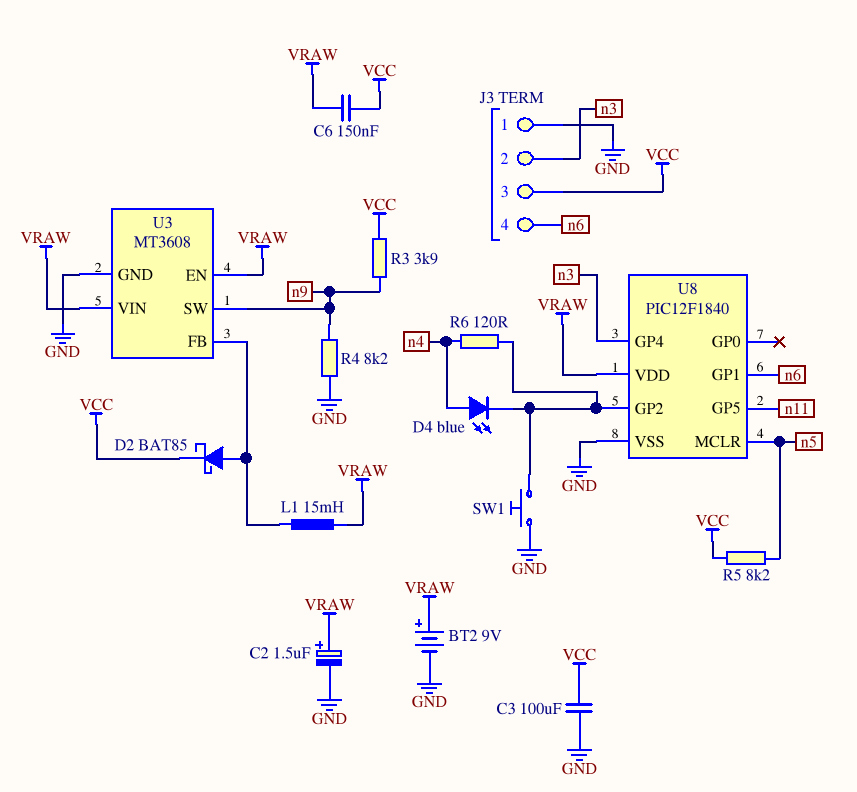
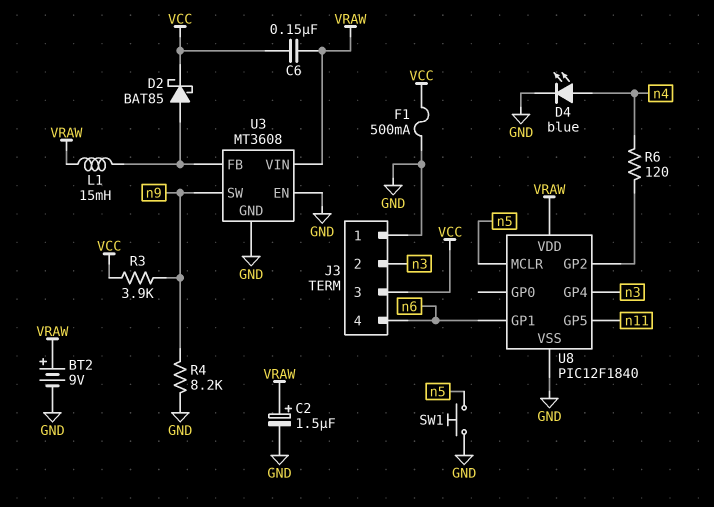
C3: 100uF (GND, VCC) -> none
D4: LED blue (A n4, K U8/GP2) -> LED blue (A n4, K GND)
F1: none -> 500mA (GND, VCC)
R5: 8.2k (VCC, n5) -> none
SW1: button (GND, U8/GP2) -> button (GND, n5)
U3 pin EN: VRAW -> GND

